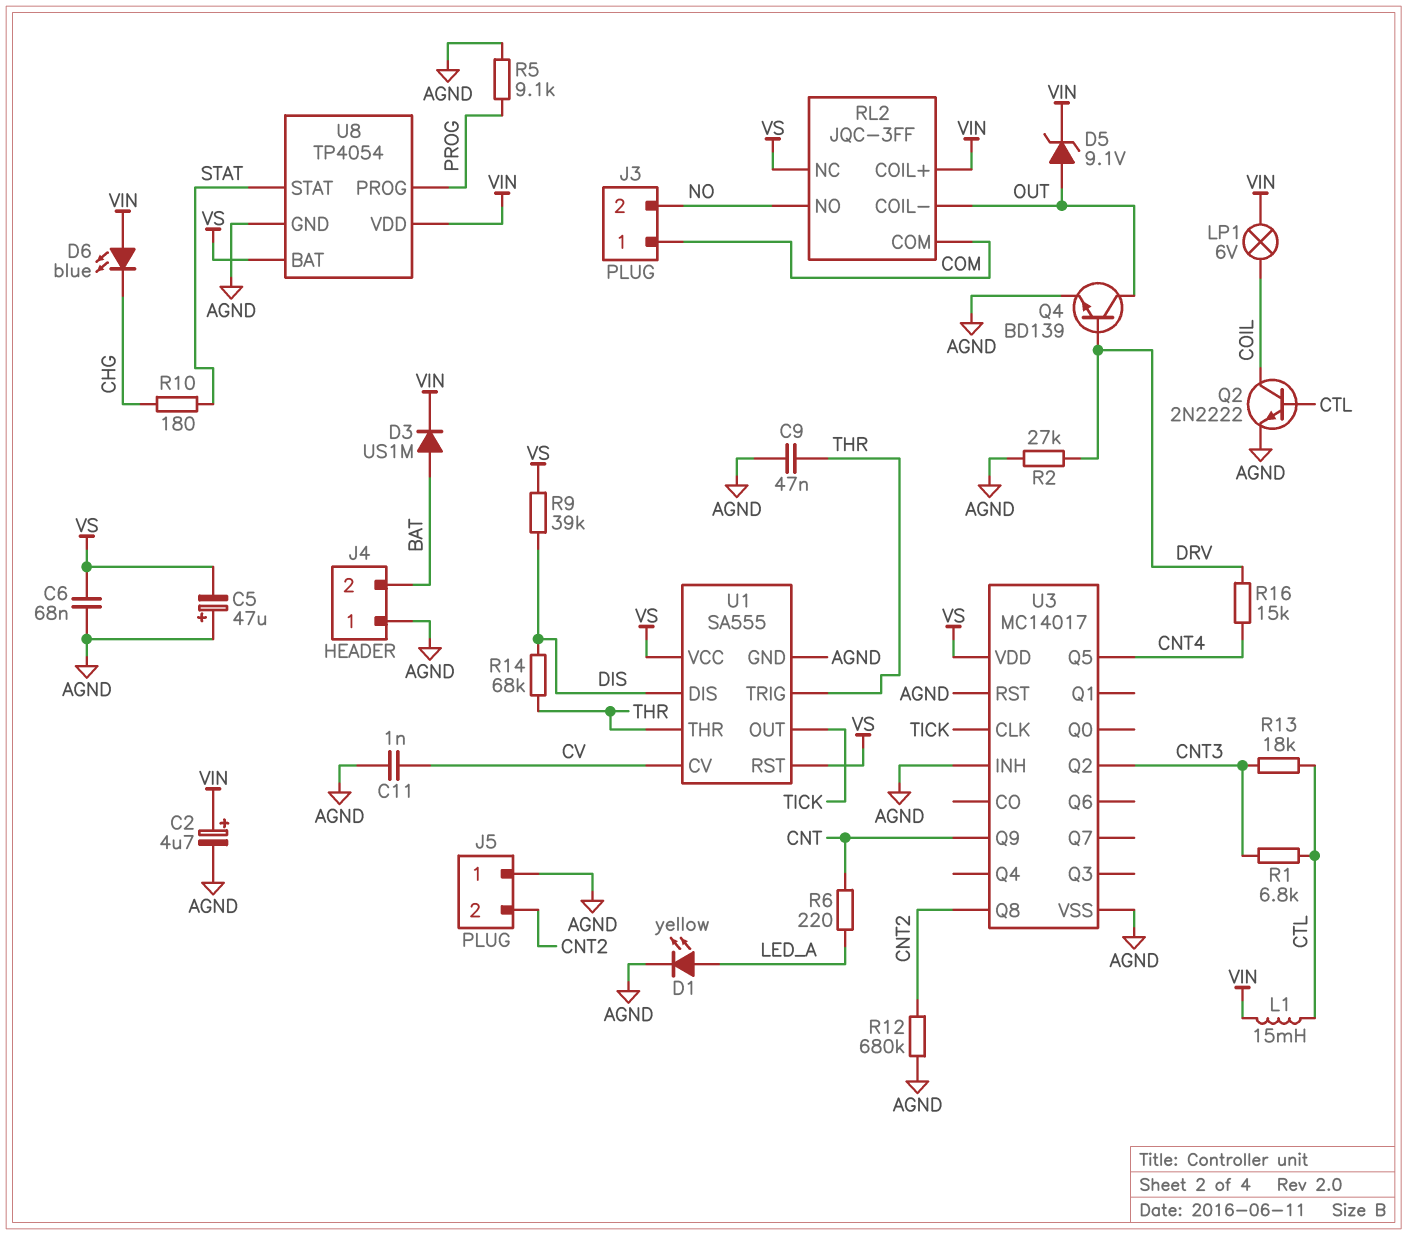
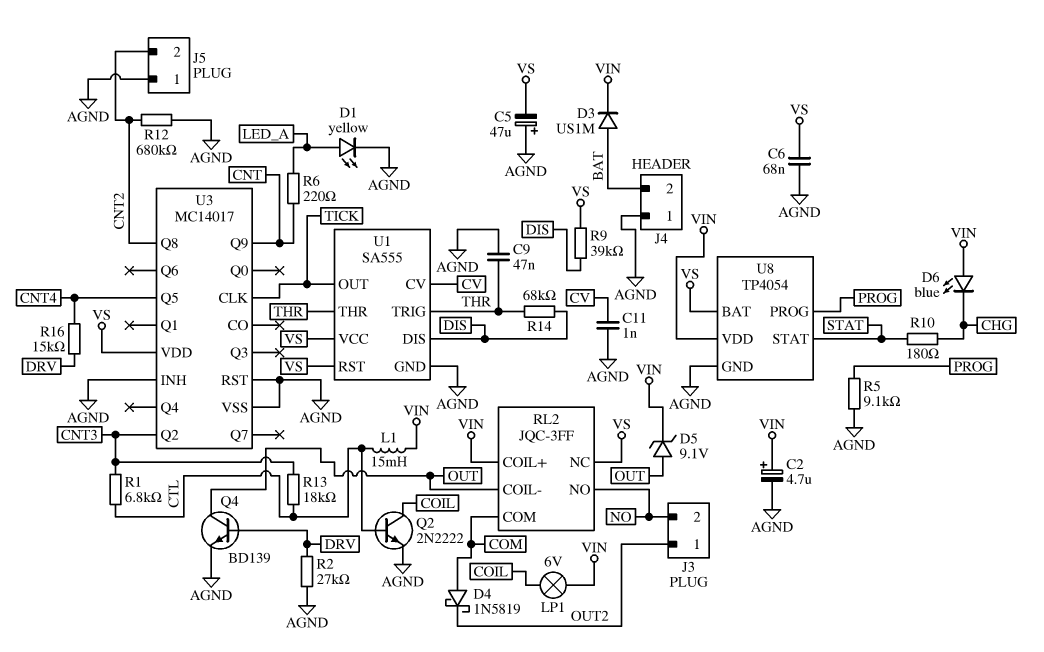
D4: none -> schottky 1N5819 (A COM, K OUT2)
J3 pin 1: COM -> OUT2

